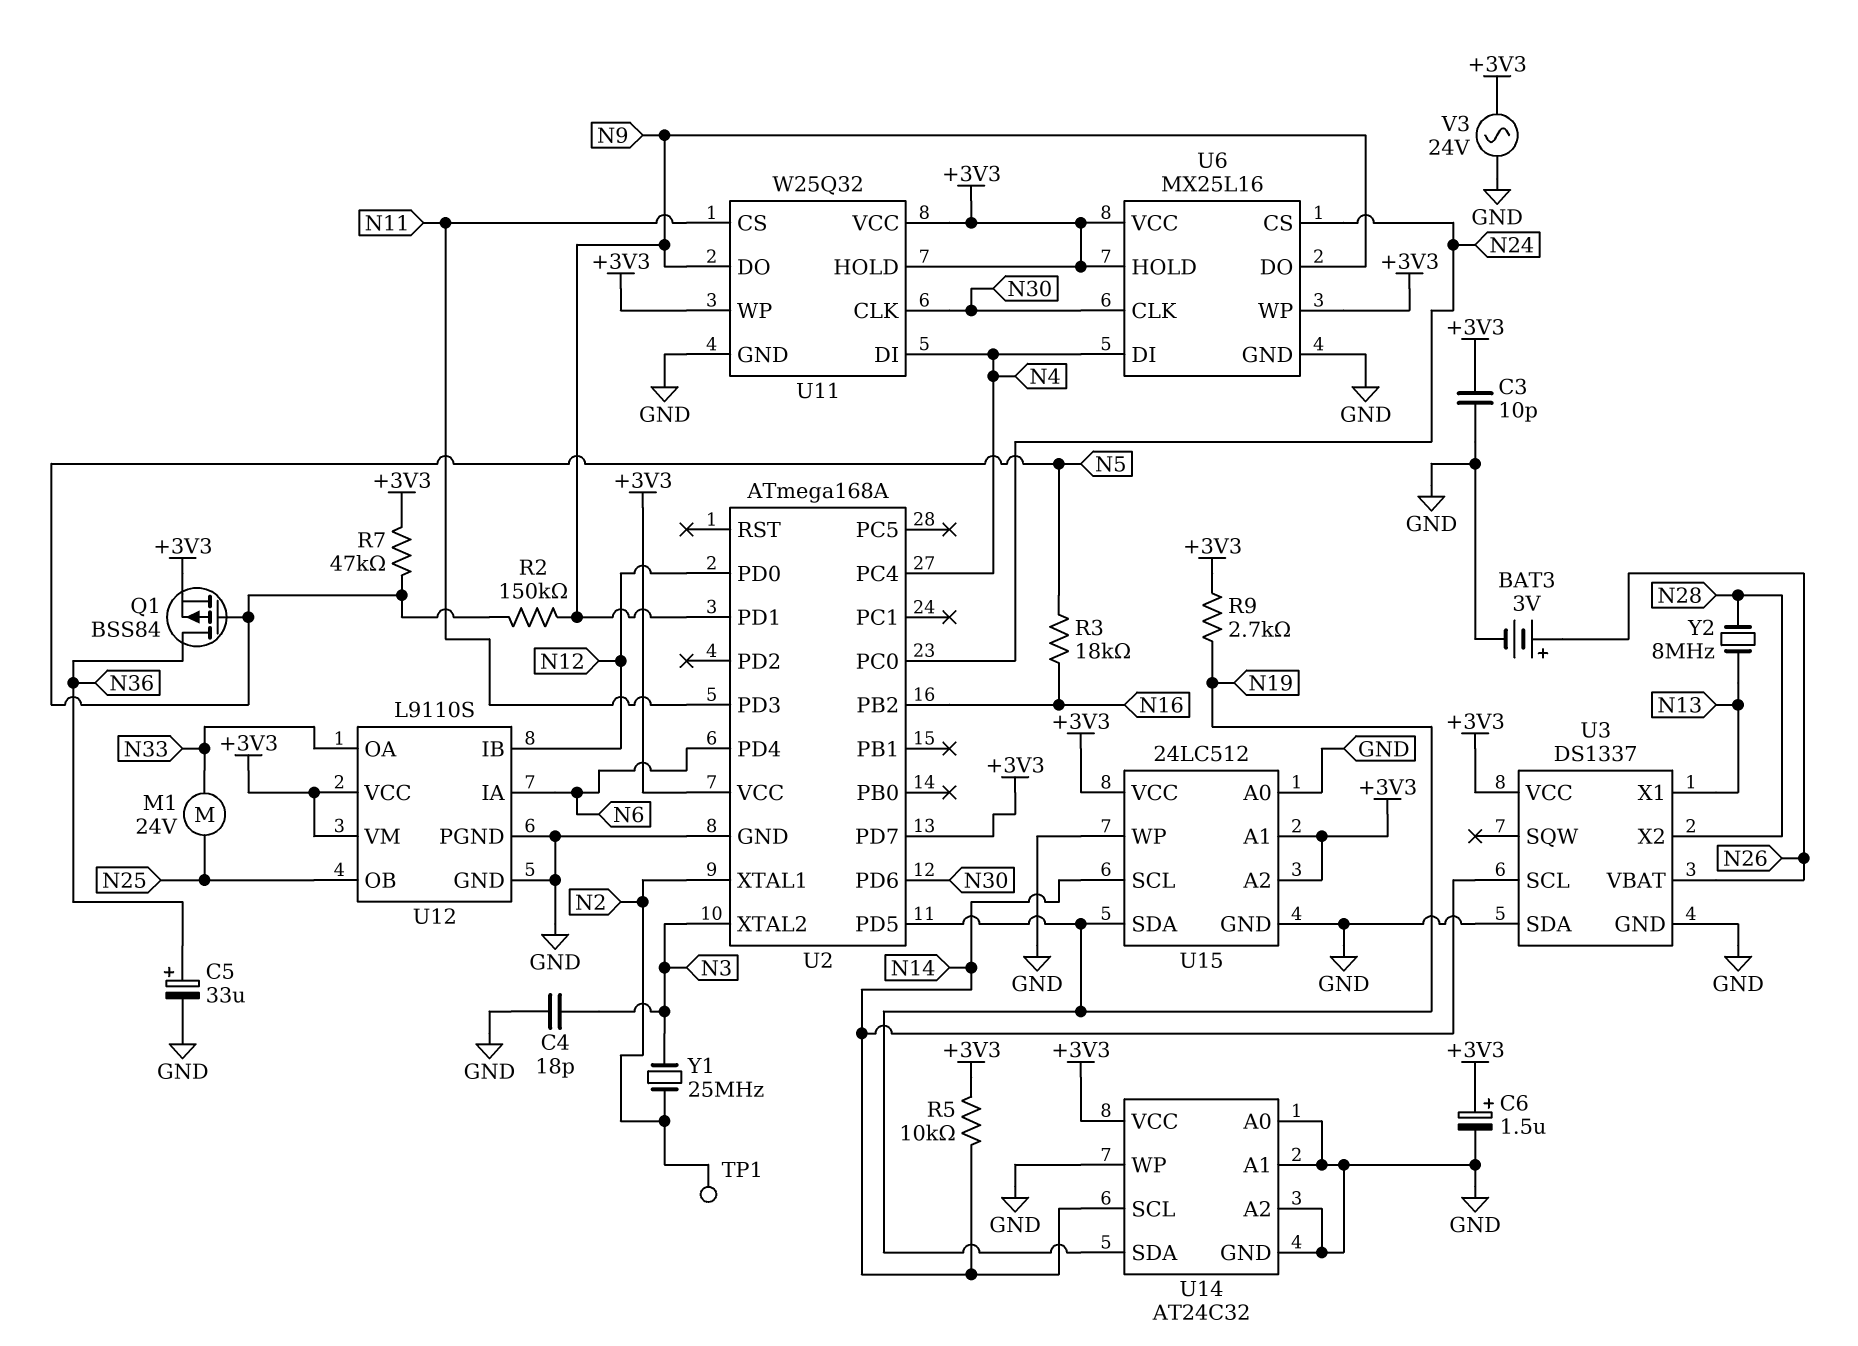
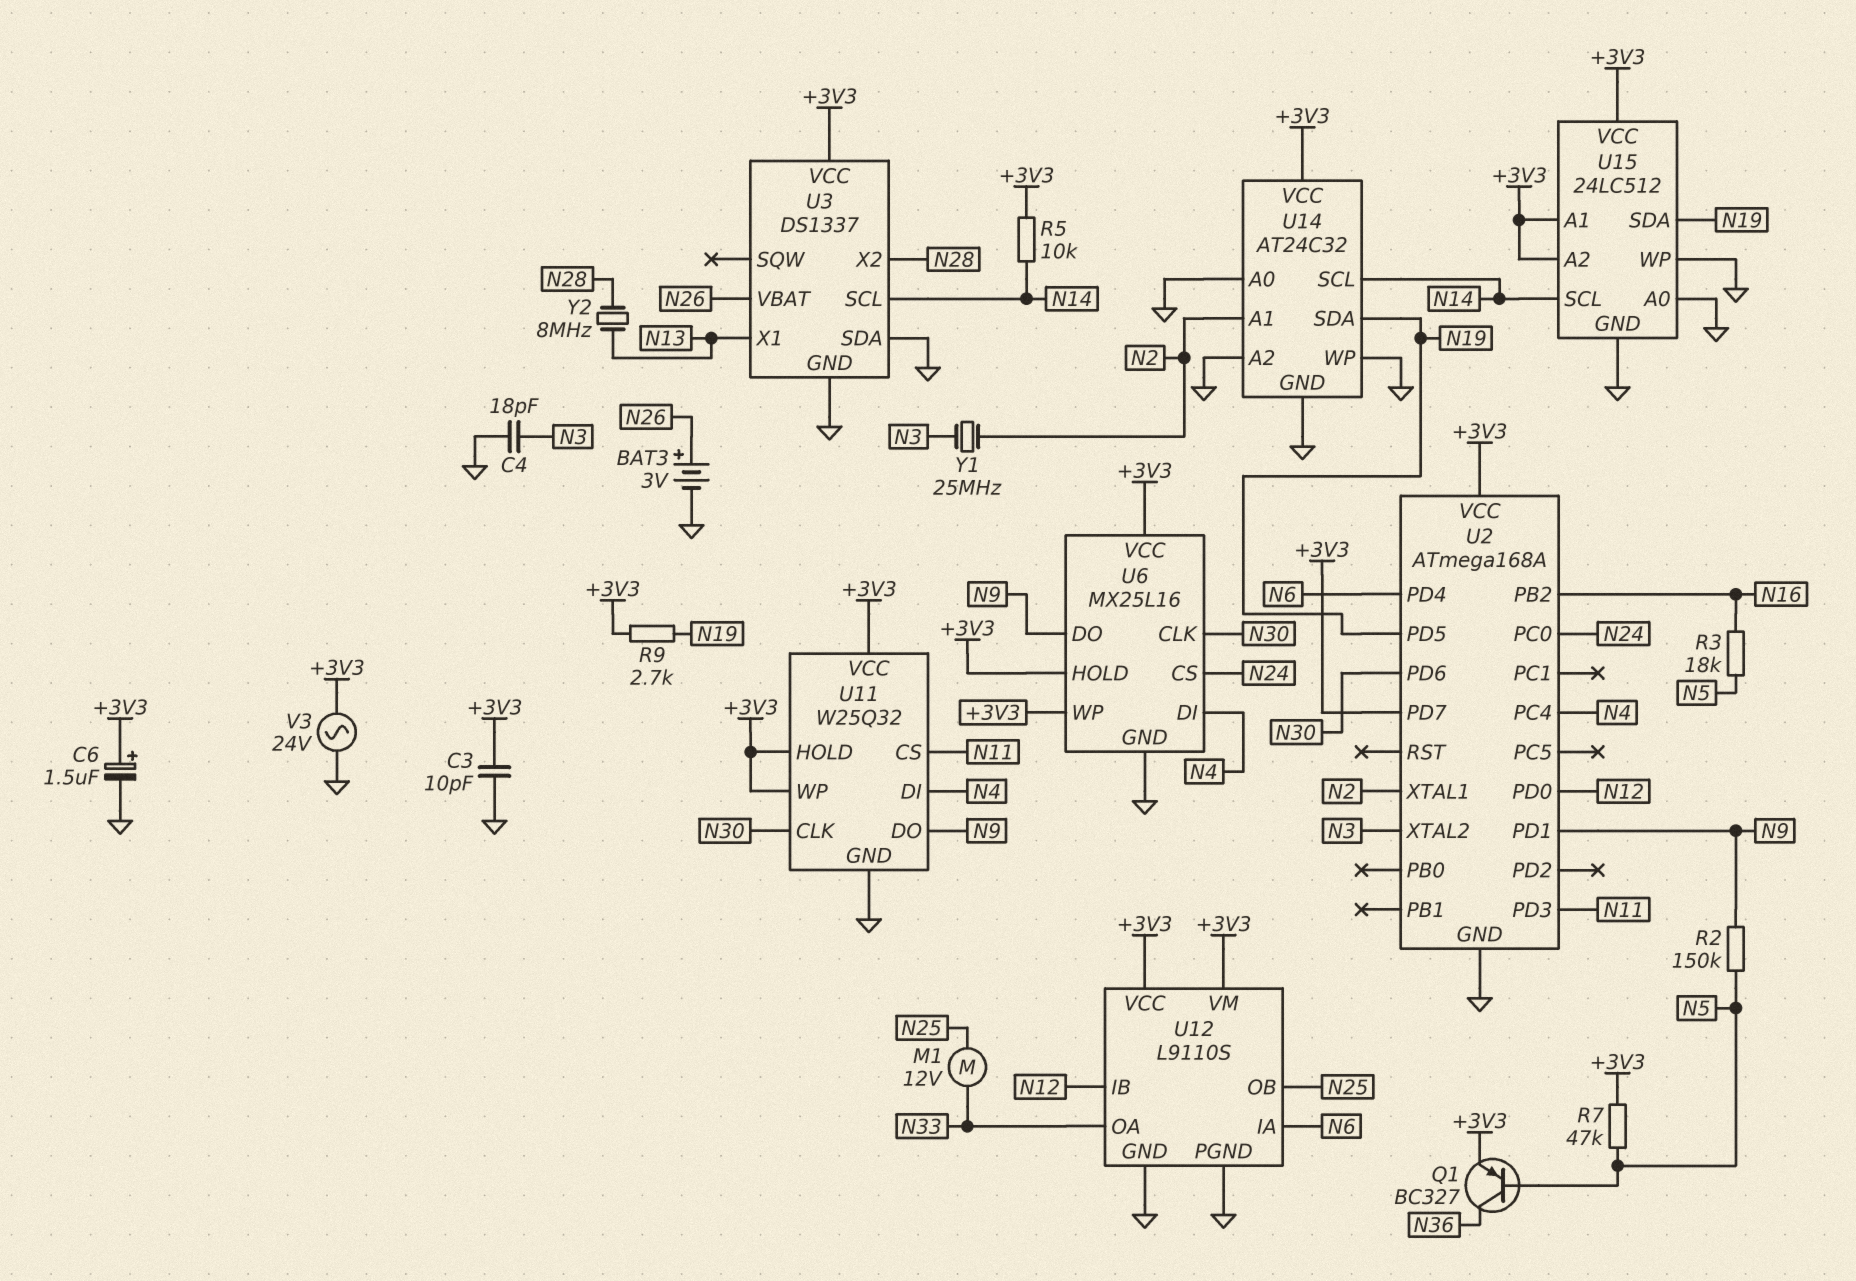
C5: 33uF (plus N36, minus GND) -> none
M1: motor 24V (N25, N33) -> motor 12V (N25, N33)
Q1: PMOS BSS84 (G N5, D N36, S +3V3) -> PNP BC327 (B N5, C N36, E +3V3)
TP1: test point (N2) -> none
U14 pin A1: GND -> N2

